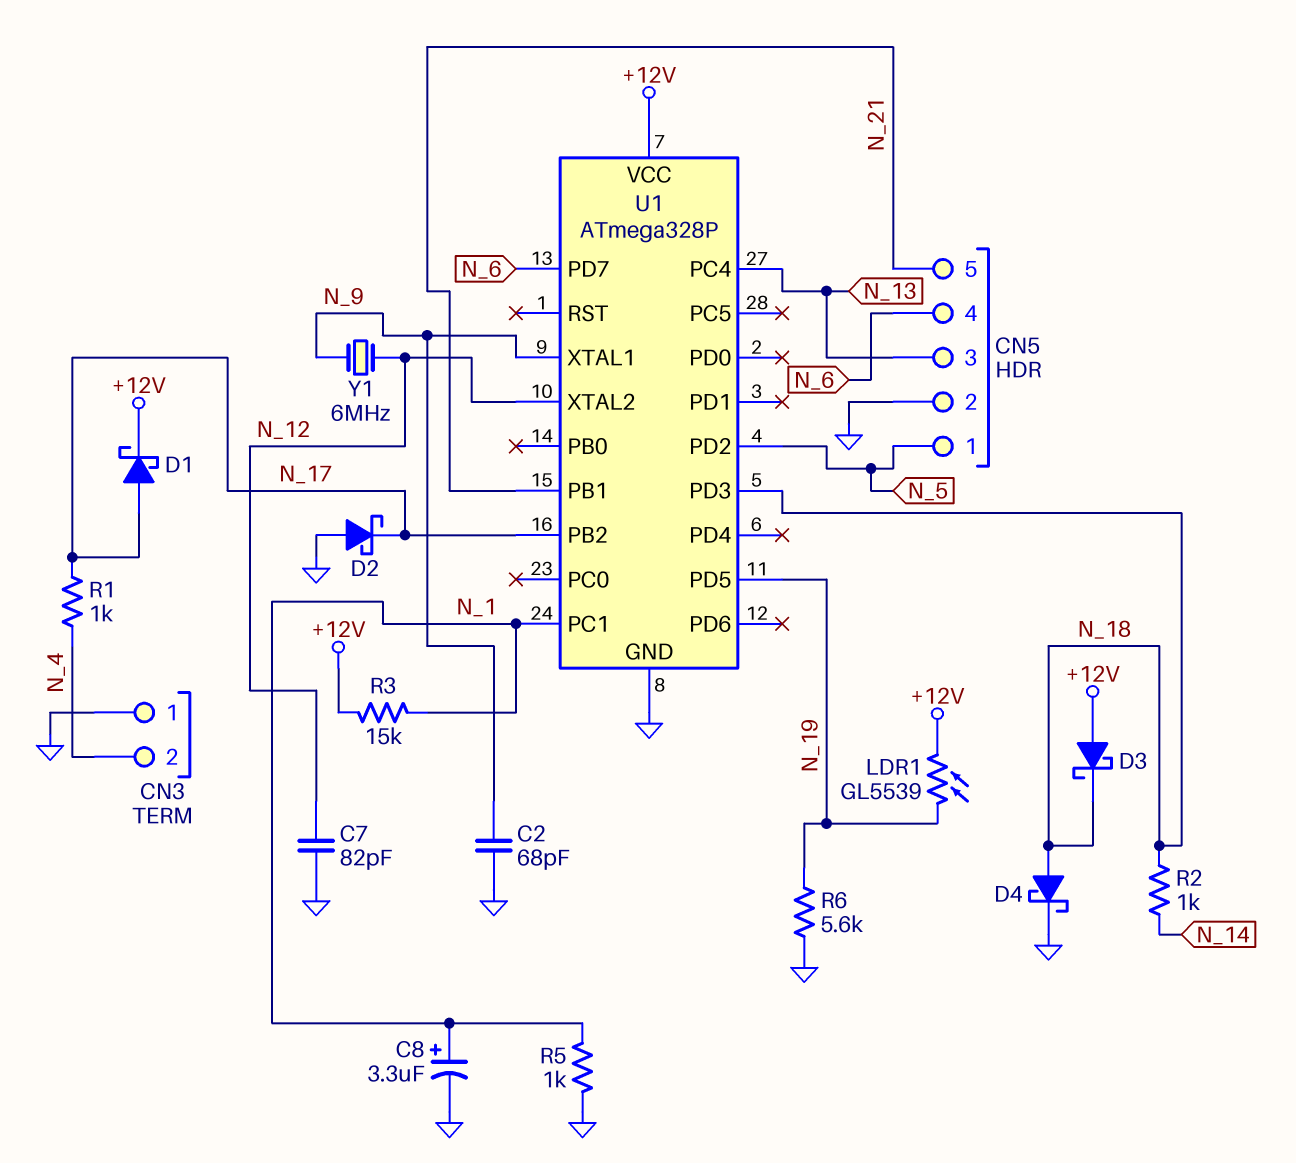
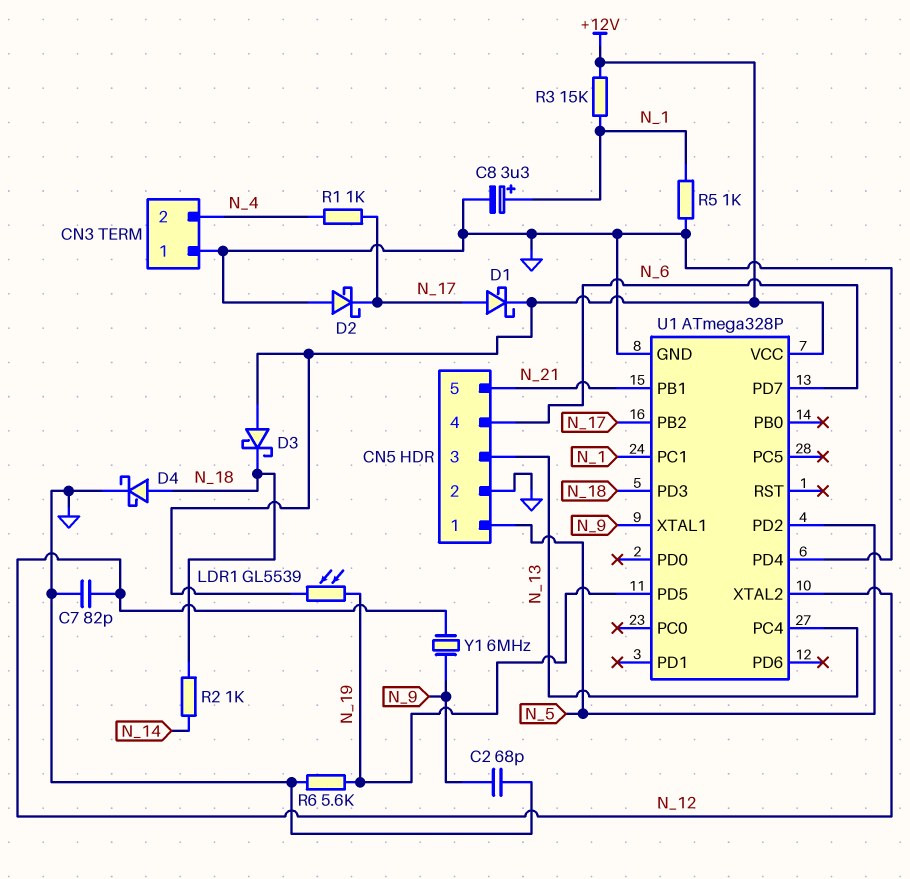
U1 pin PD4: none -> GND

